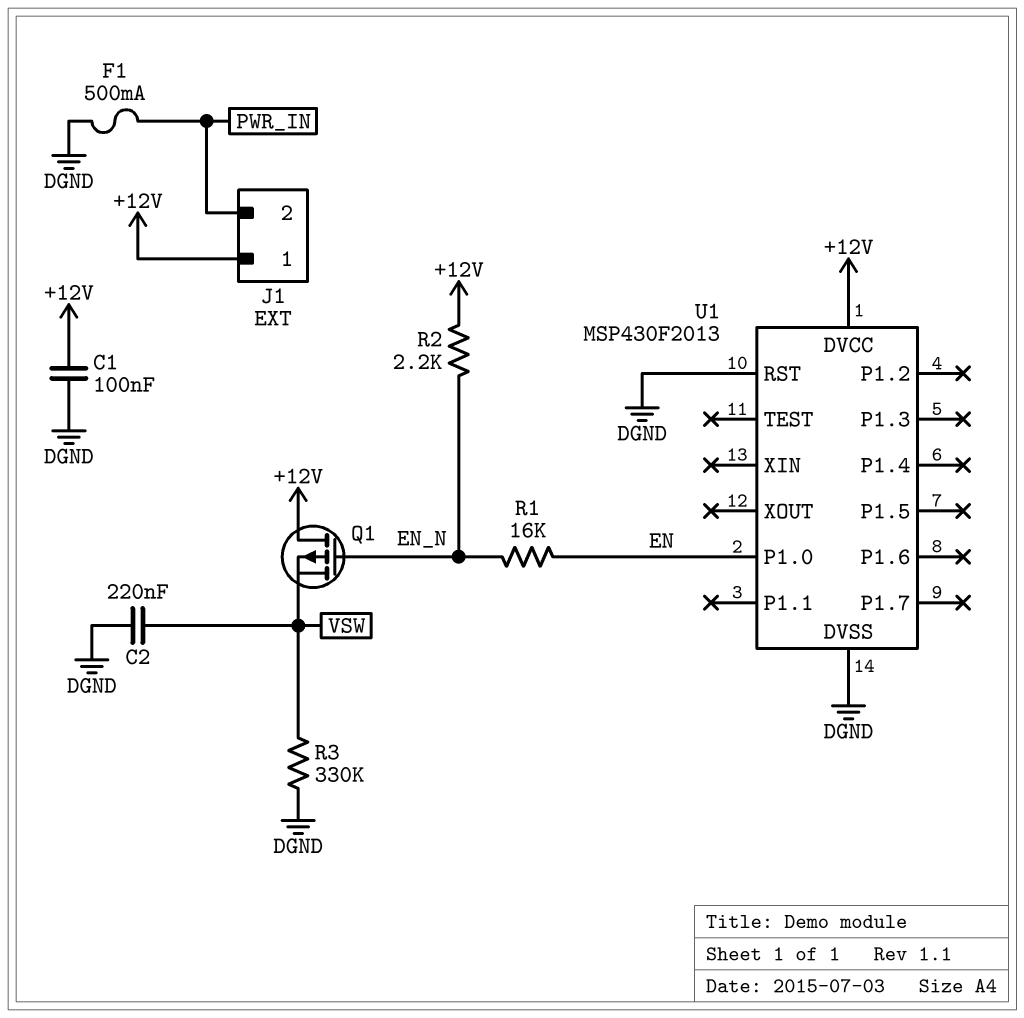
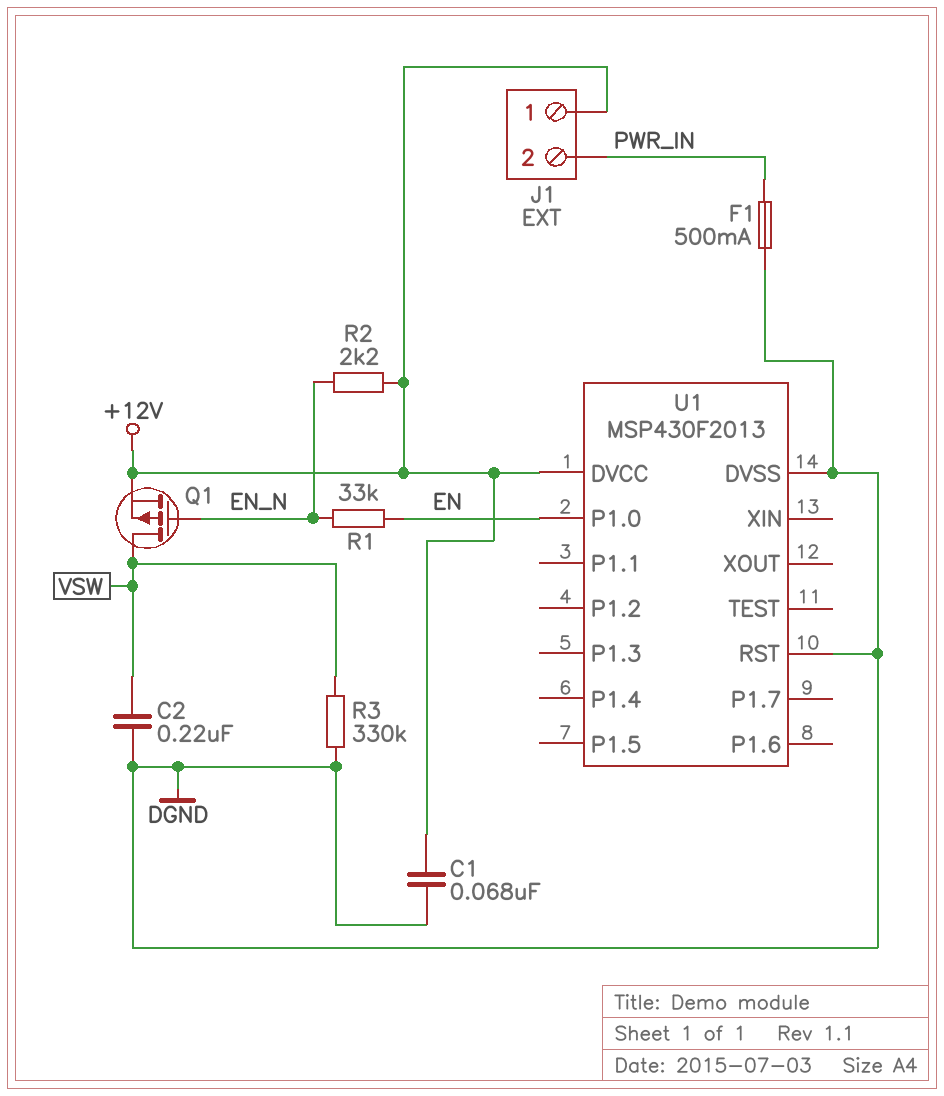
C1: 100nF (+12V, DGND) -> 68nF (+12V, DGND)
Q1: PMOS (G EN_N, D +12V, S VSW) -> PMOS (G EN_N, D VSW, S +12V)
R1: 16k (EN, EN_N) -> 33k (EN, EN_N)

